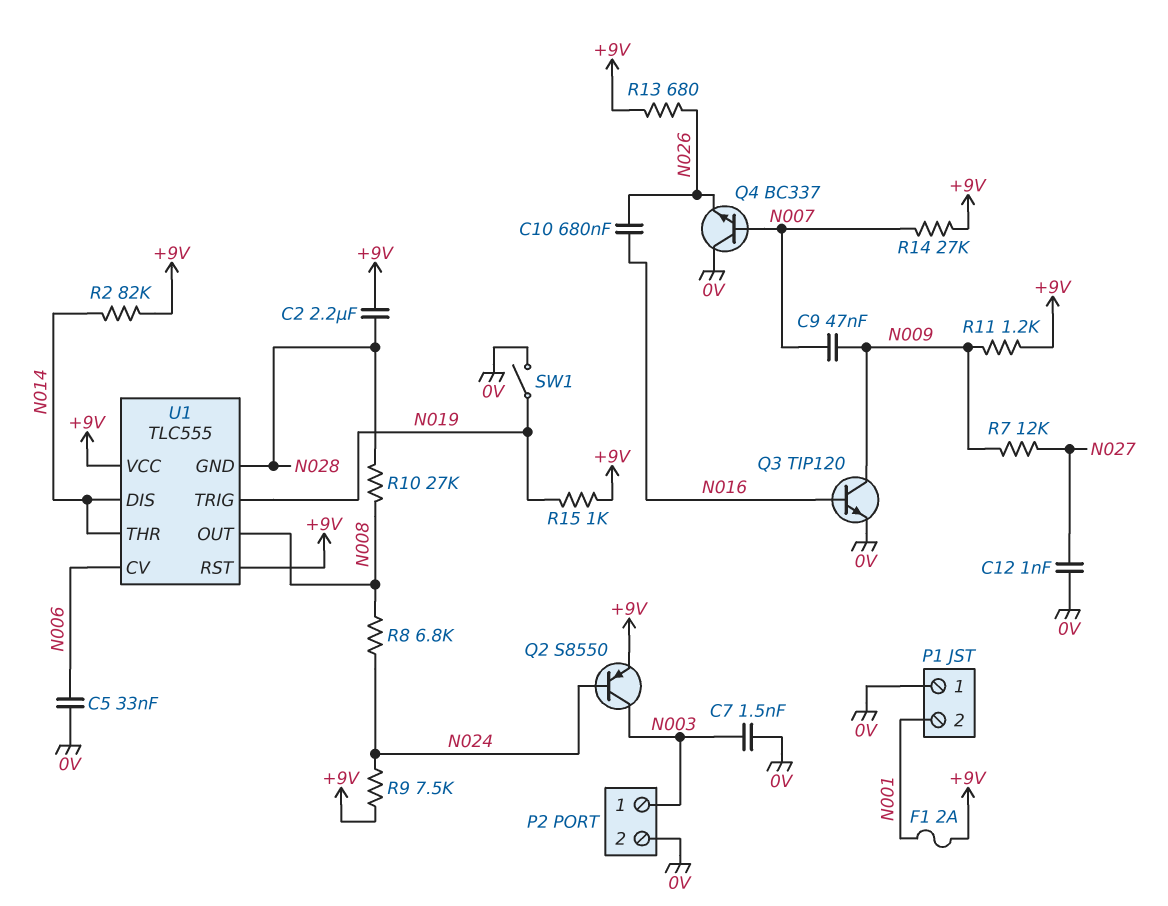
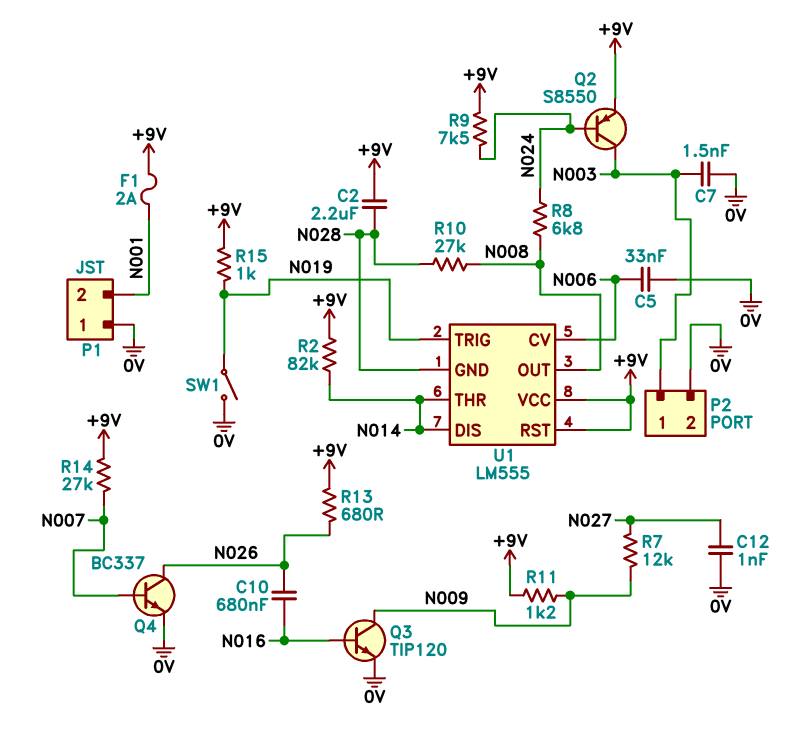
C9: 47nF (N007, N009) -> none
Q4: NPN BC337 (B N007, C 0V, E N026) -> NPN BC337 (B N007, C N026, E 0V)
U1: TLC555 -> LM555

